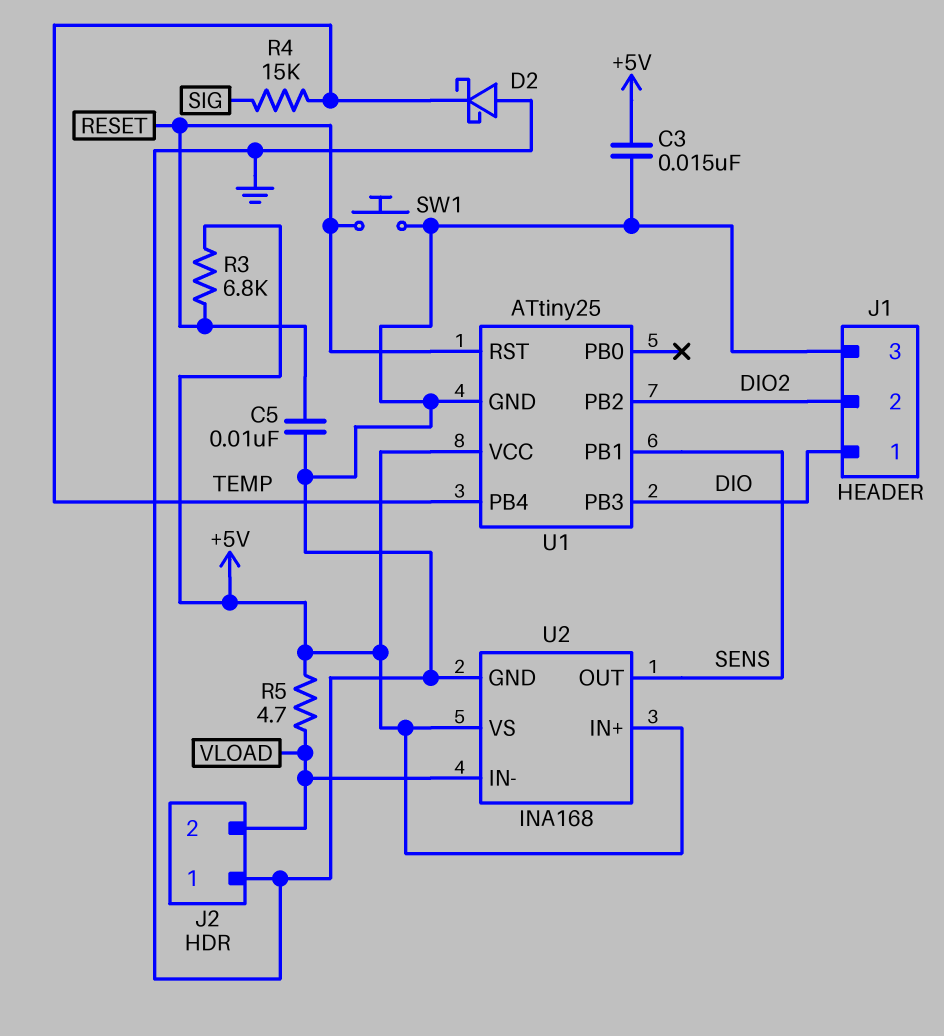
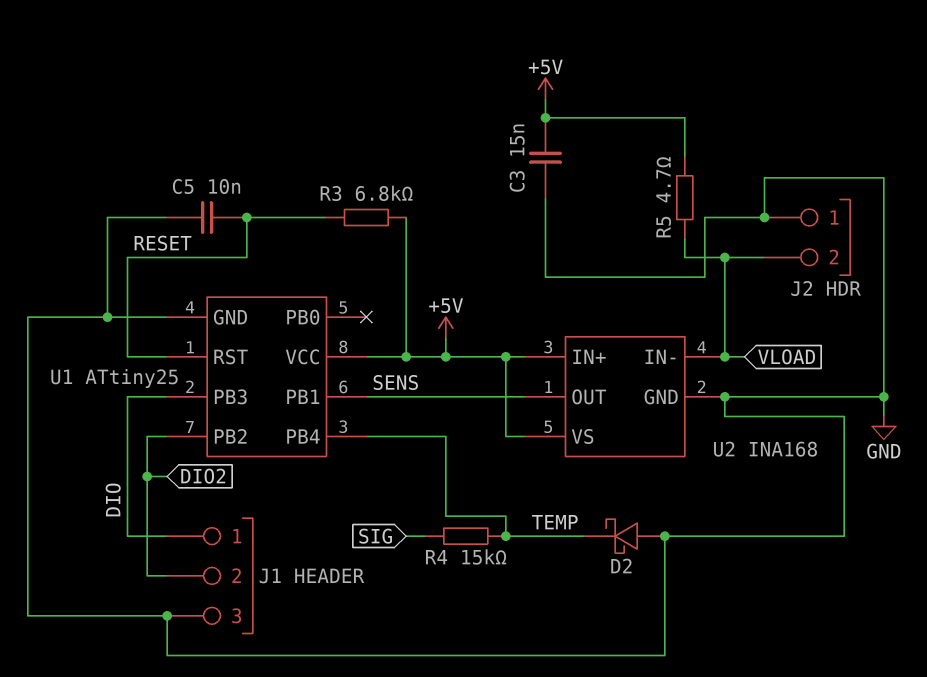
SW1: button (GND, RESET) -> none

